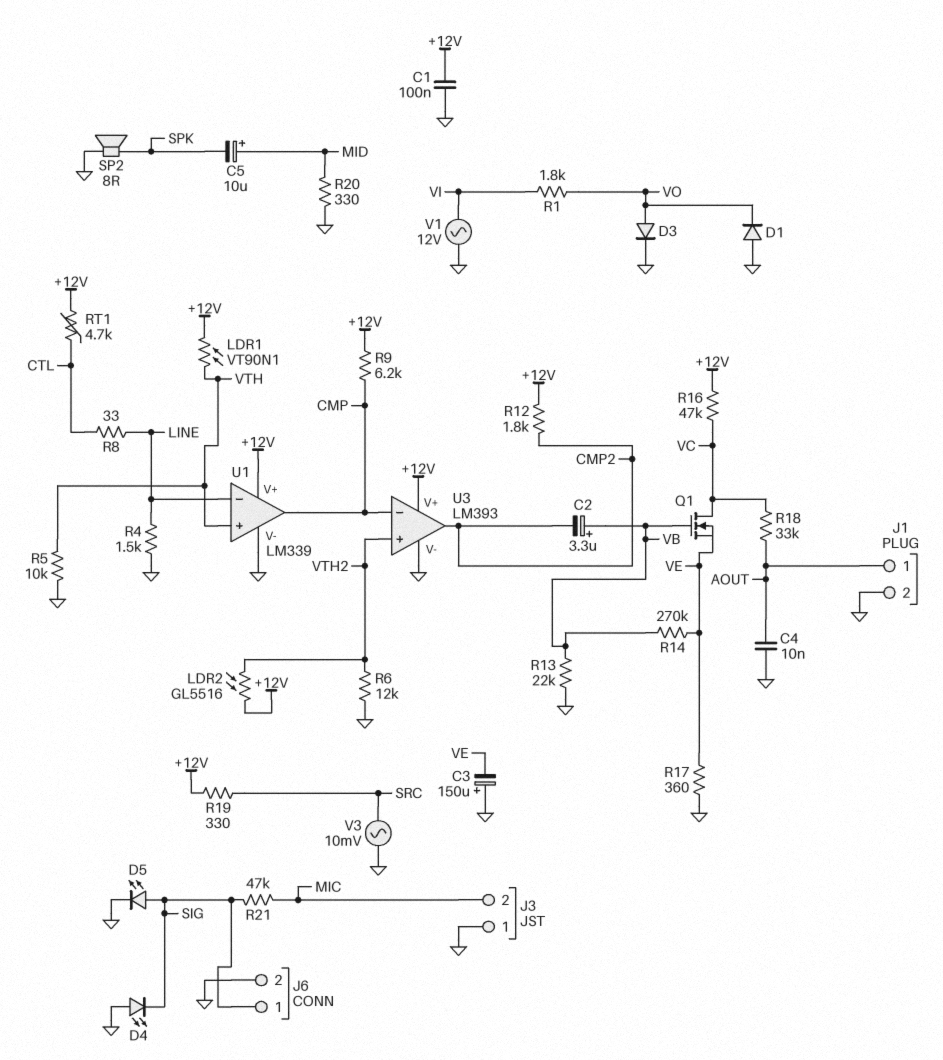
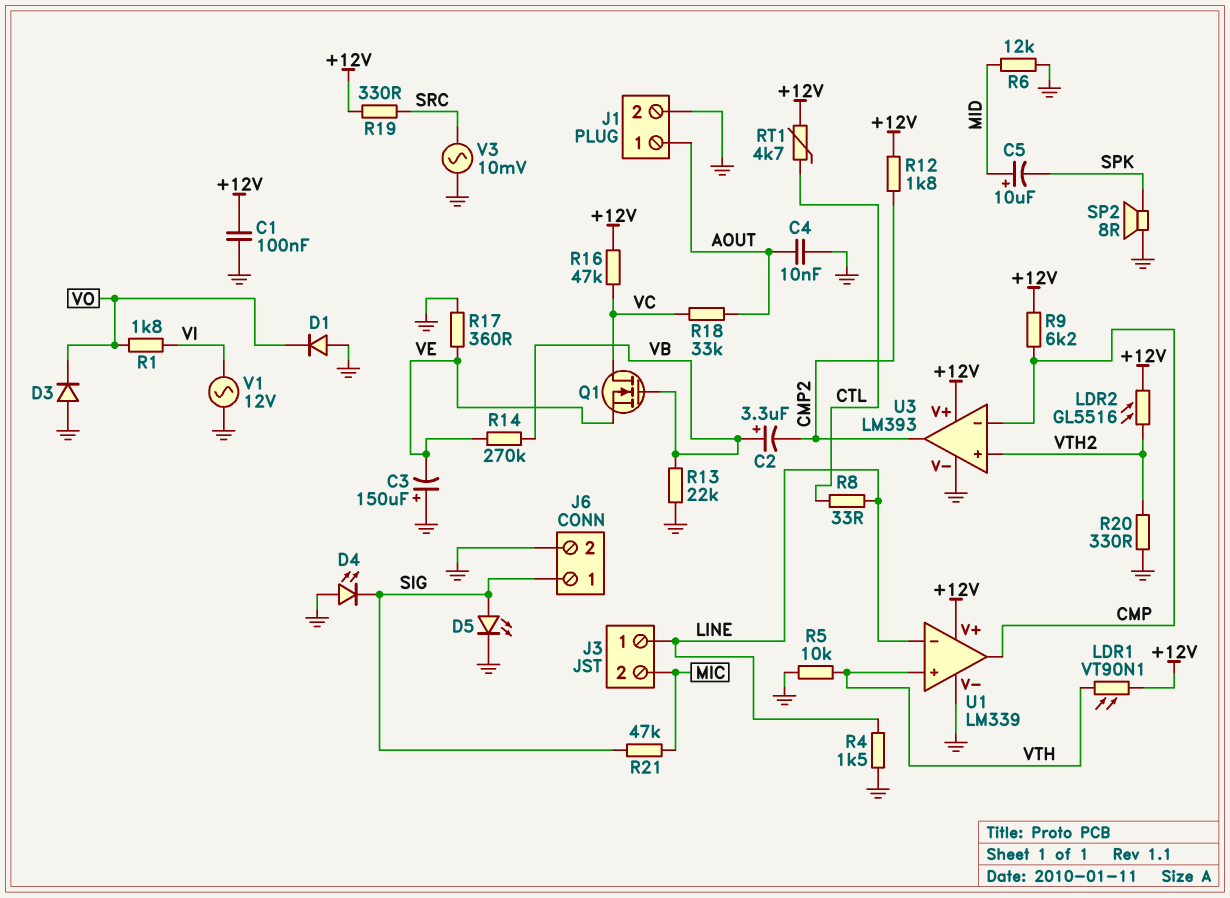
D3: diode (A VO, K GND) -> diode (A GND, K VO)
J3 pin 1: GND -> LINE
R6: 12k (GND, VTH2) -> 12k (GND, MID)
R20: 330 (GND, MID) -> 330 (GND, VTH2)

